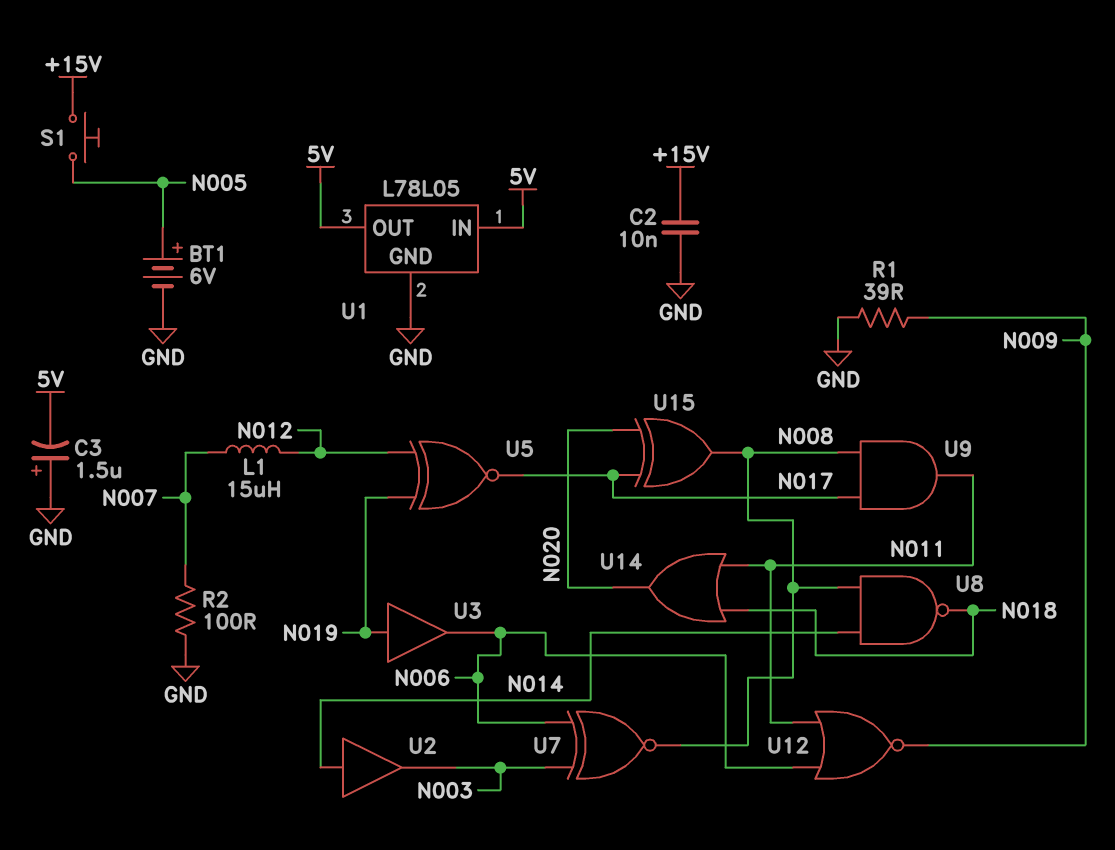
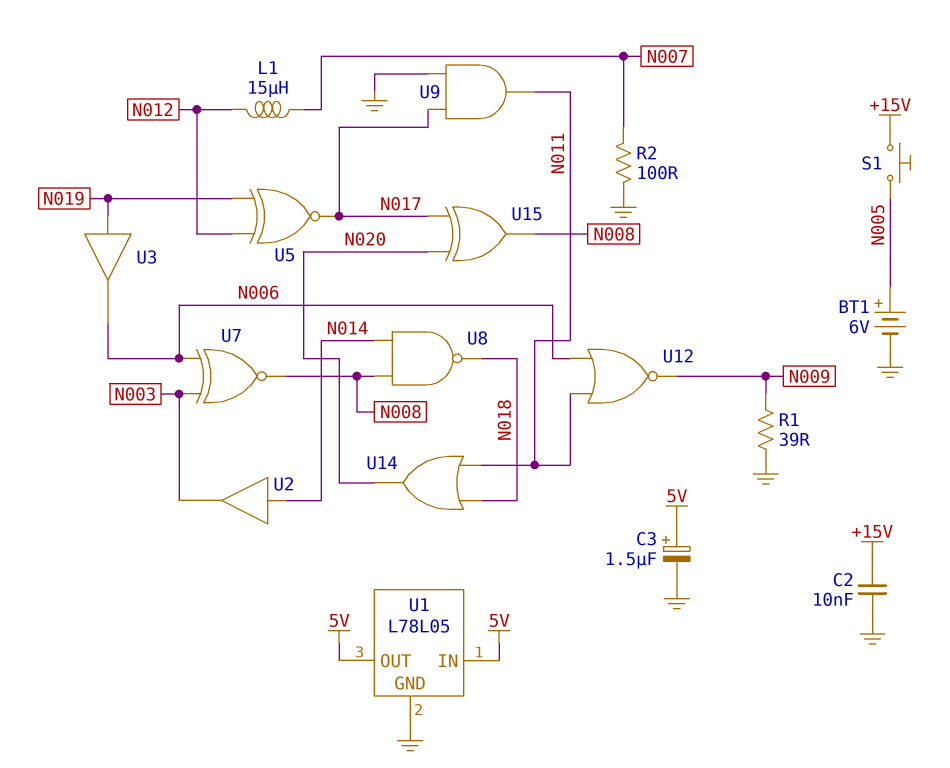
C3: 1.5uF (plus GND, minus 5V) -> 1.5uF (plus 5V, minus GND)
U9: AND (in N008, in N017, out N011) -> AND (in GND, in N017, out N011)

